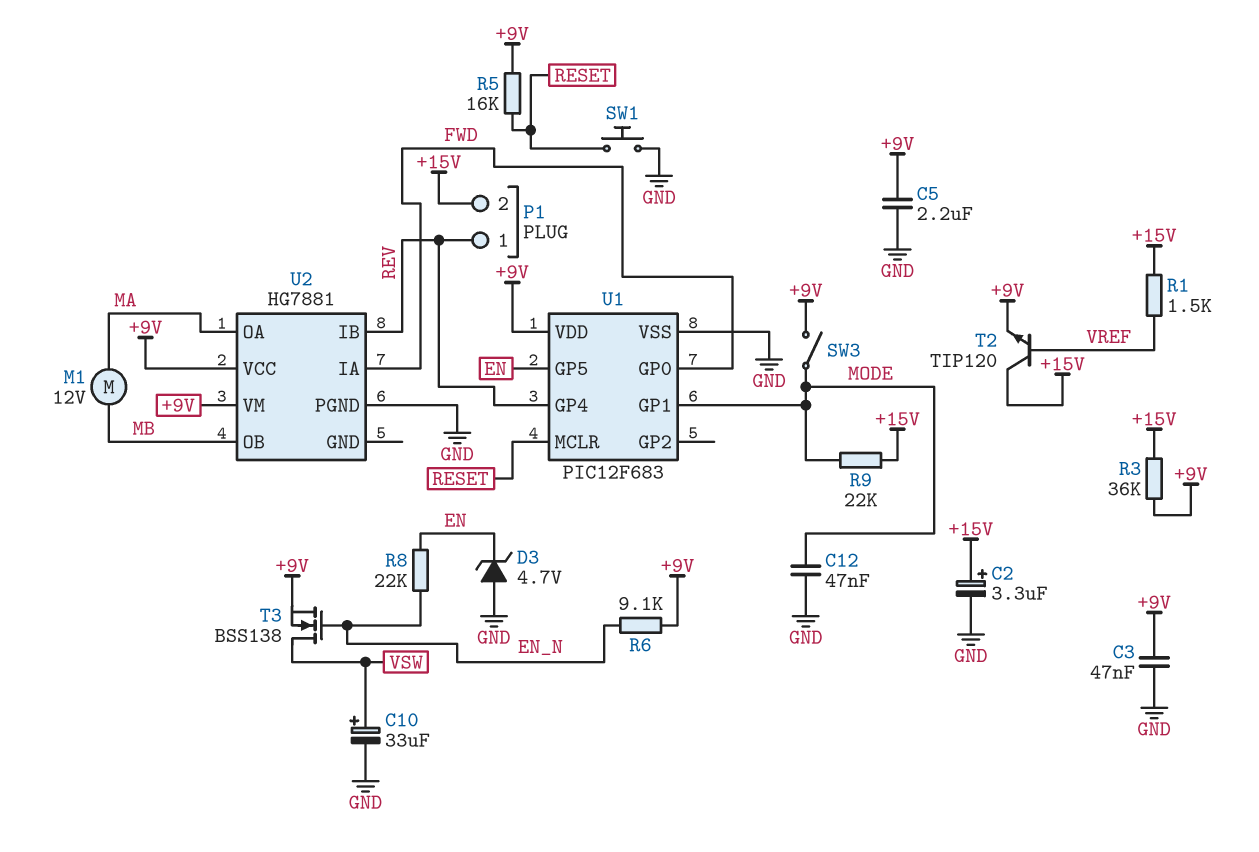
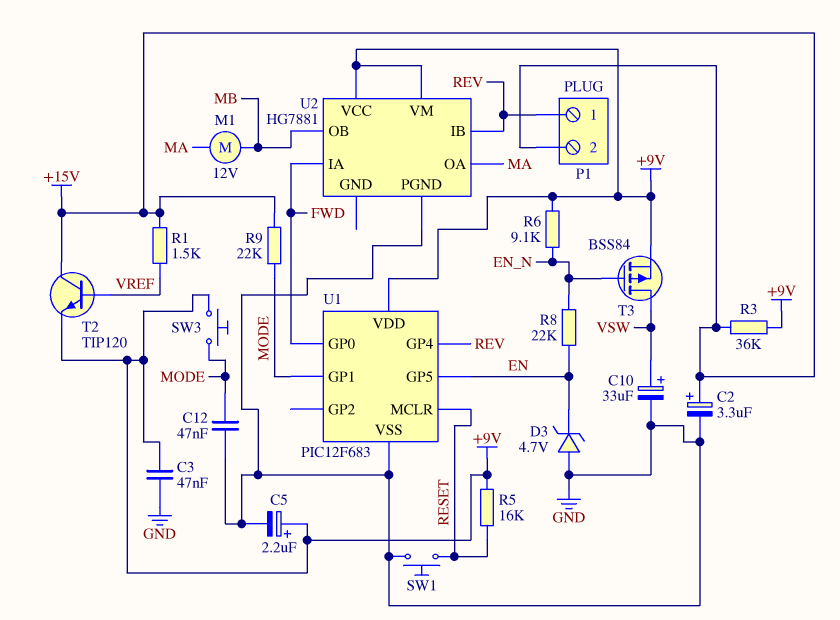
C5: 2.2uF (+9V, GND) -> 2.2uF (plus +9V, minus GND)
SW3: switch (+9V, MODE) -> button (+9V, MODE)
T3: NMOS BSS138 (G EN_N, D VSW, S +9V) -> PMOS BSS84 (G EN_N, D VSW, S +9V)

